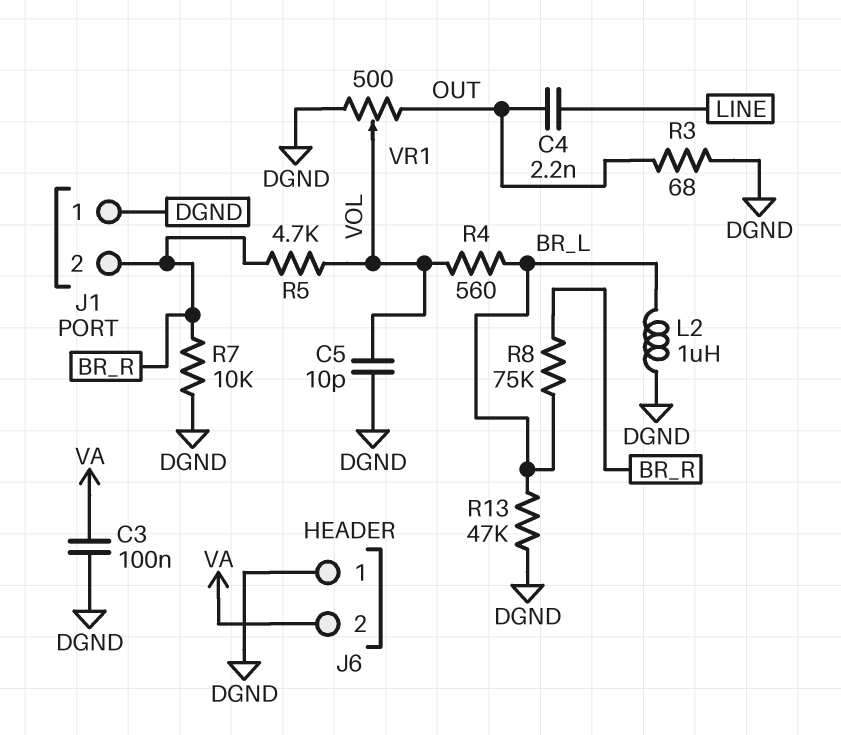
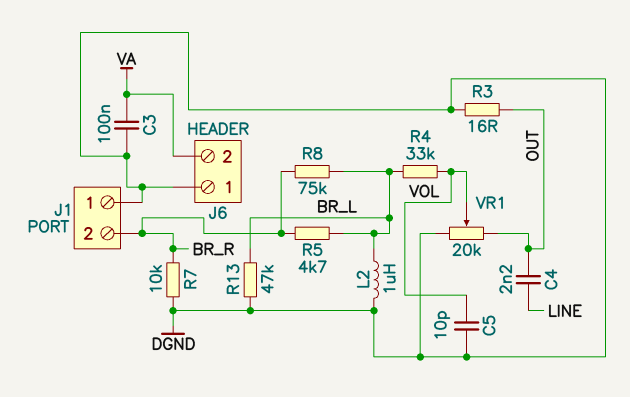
R3: 68 (DGND, OUT) -> 16 (DGND, OUT)
R4: 560 (BR_L, VOL) -> 33k (BR_L, VOL)
R5: 4.7k (BR_R, VOL) -> 4.7k (BR_L, BR_R)
VR1: 500 (DGND, OUT, wiper VOL) -> 20k (DGND, OUT, wiper VOL)

